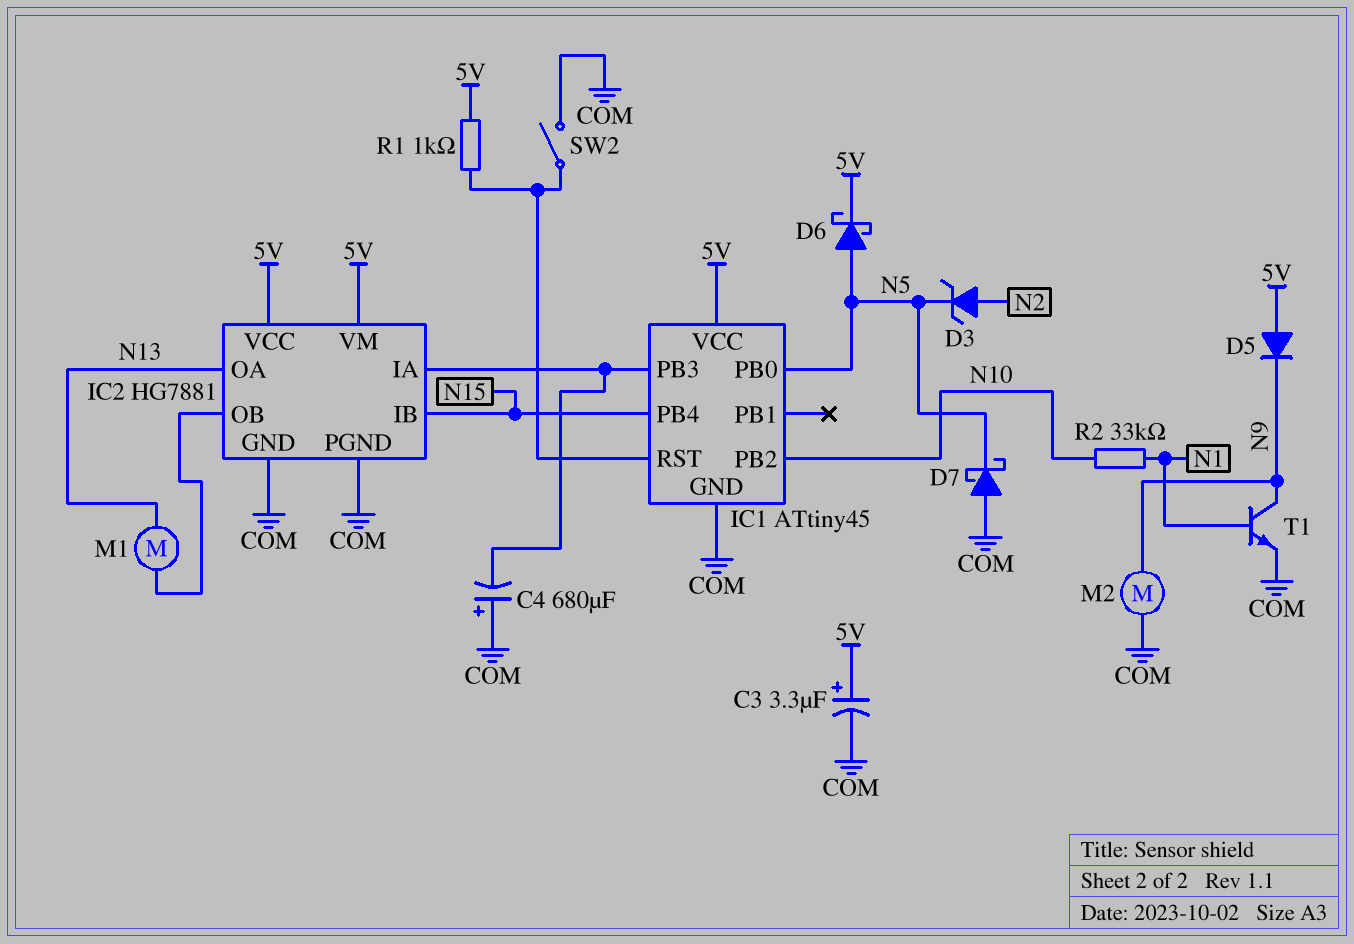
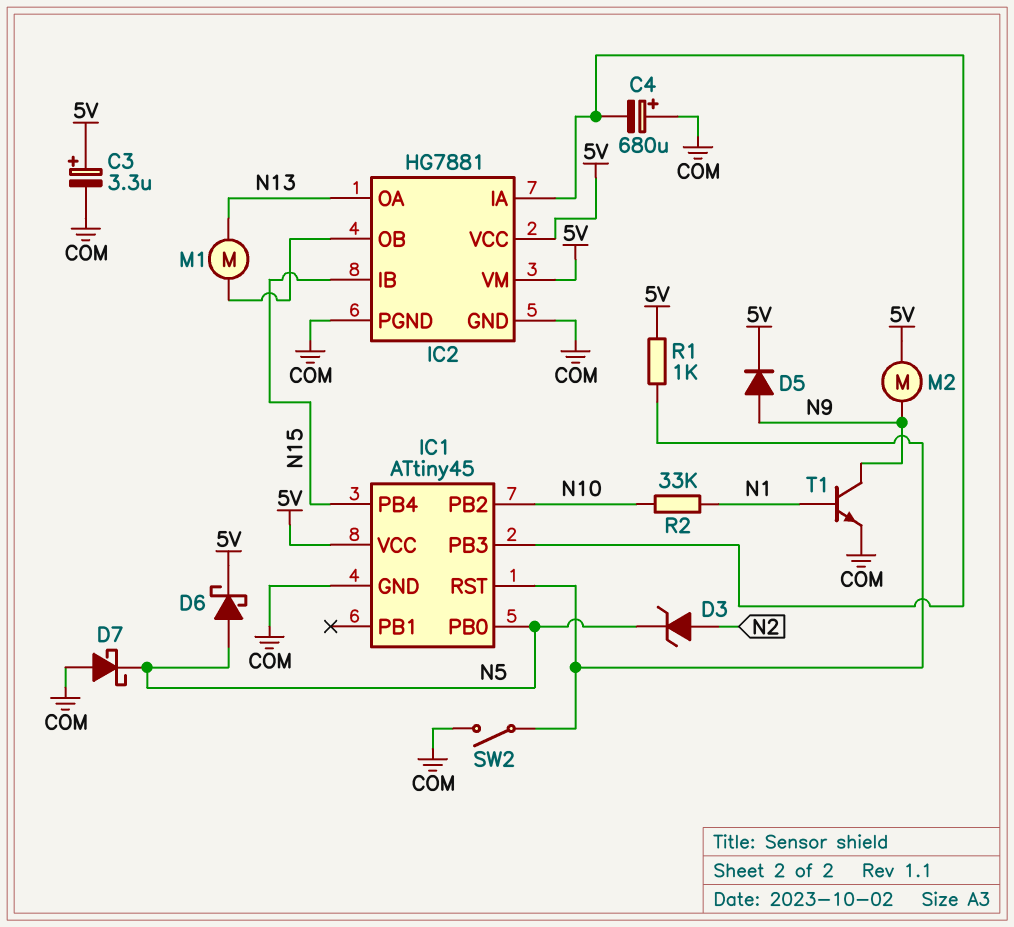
D5: diode (A 5V, K N9) -> diode (A N9, K 5V)
M2: motor (COM, N9) -> motor (5V, N9)

